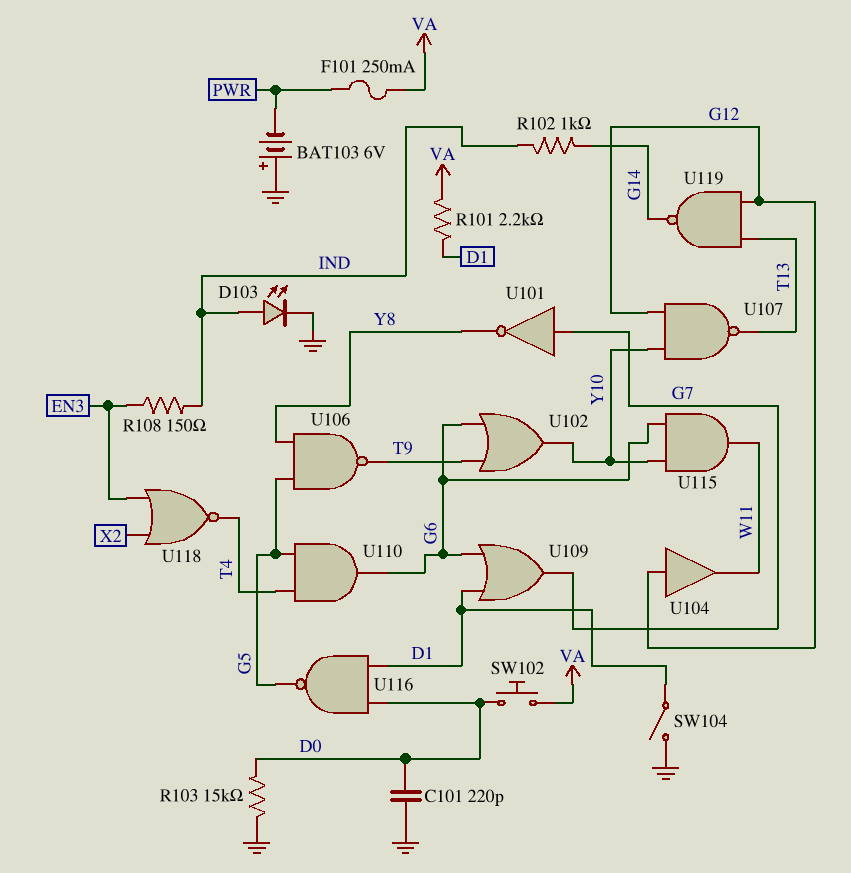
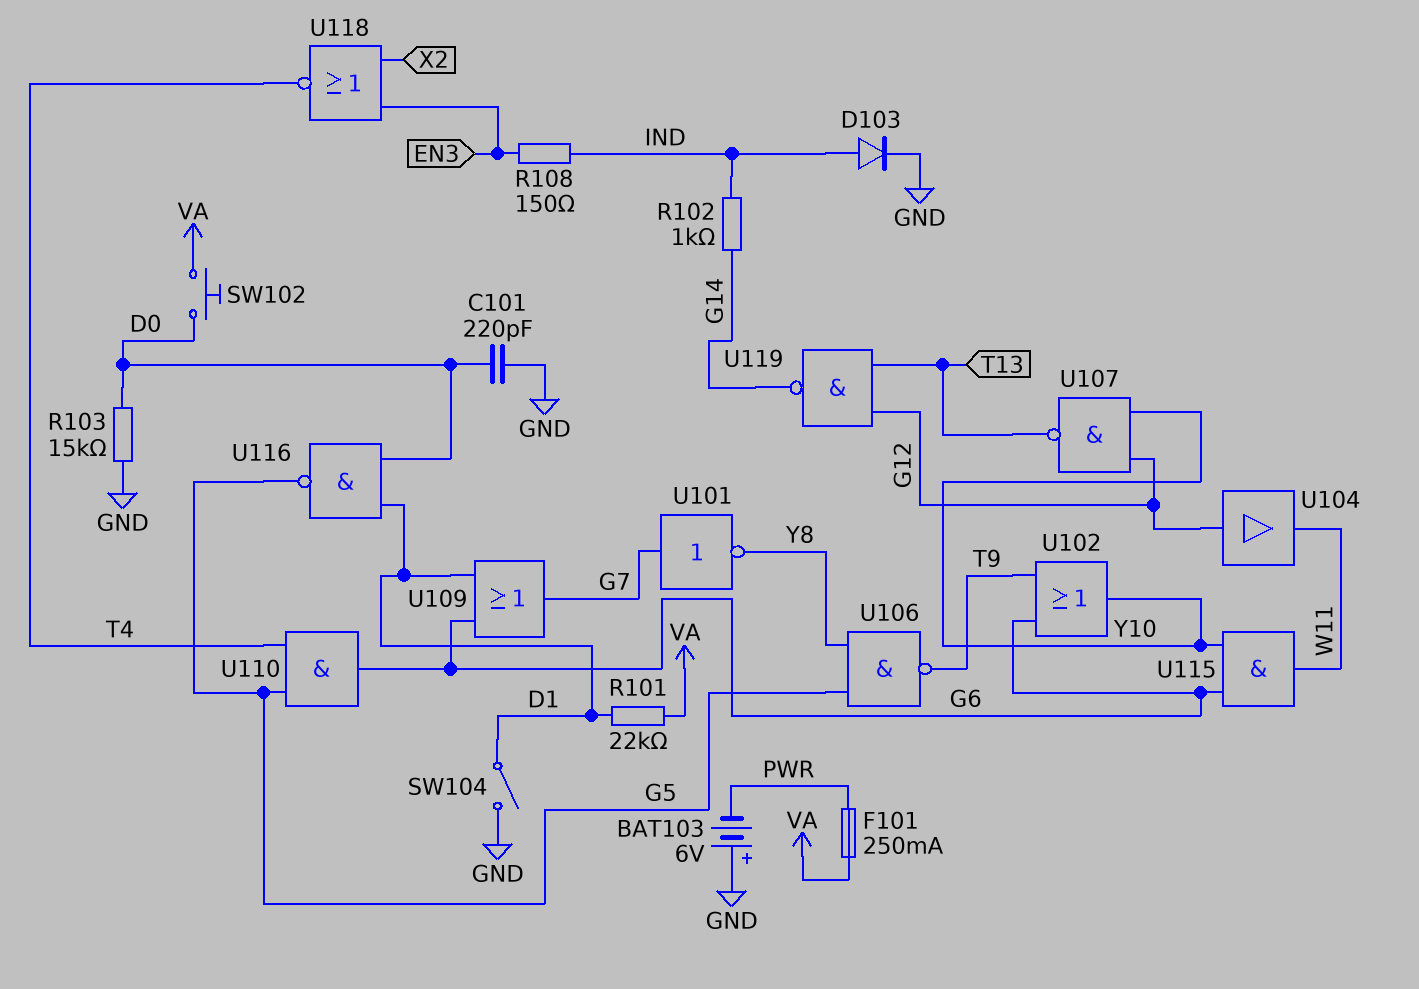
D103: LED (A IND, K GND) -> diode (A IND, K GND)
R101: 2.2k (D1, VA) -> 22k (D1, VA)

